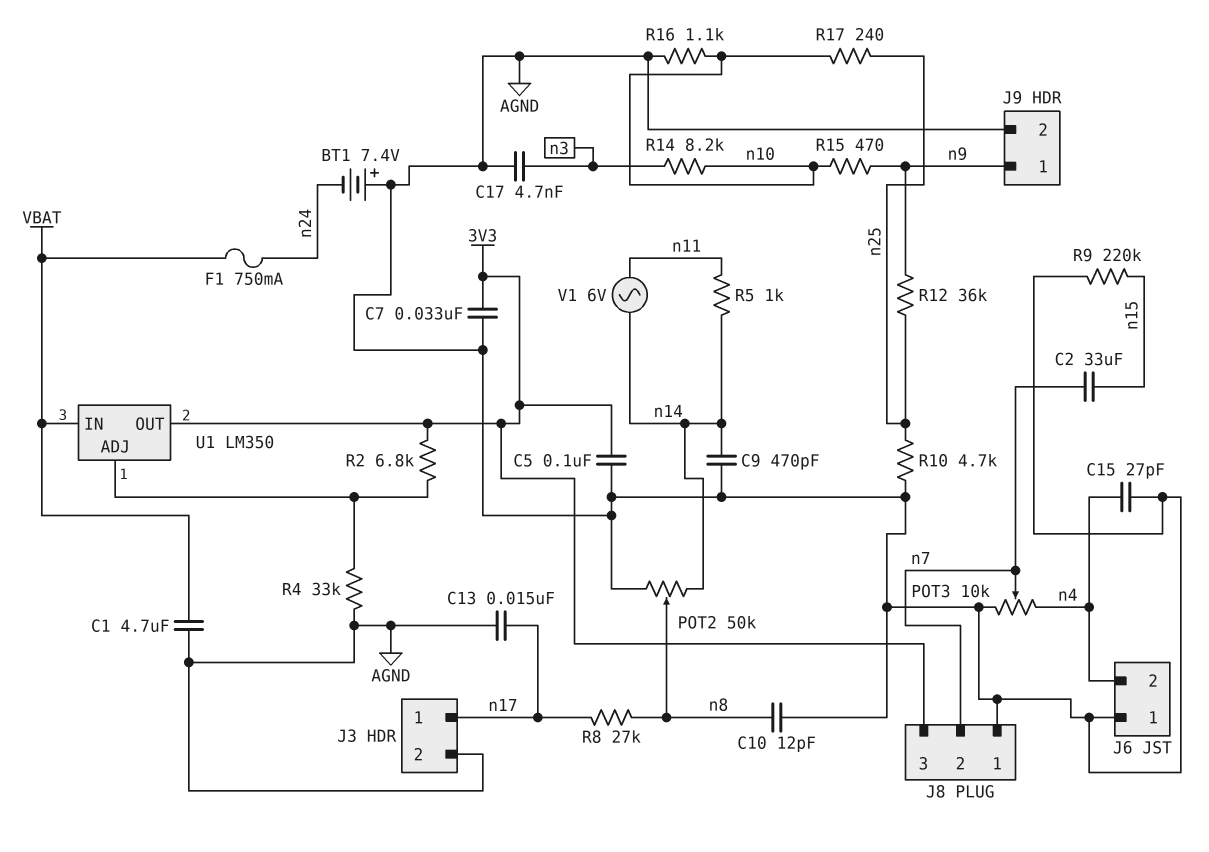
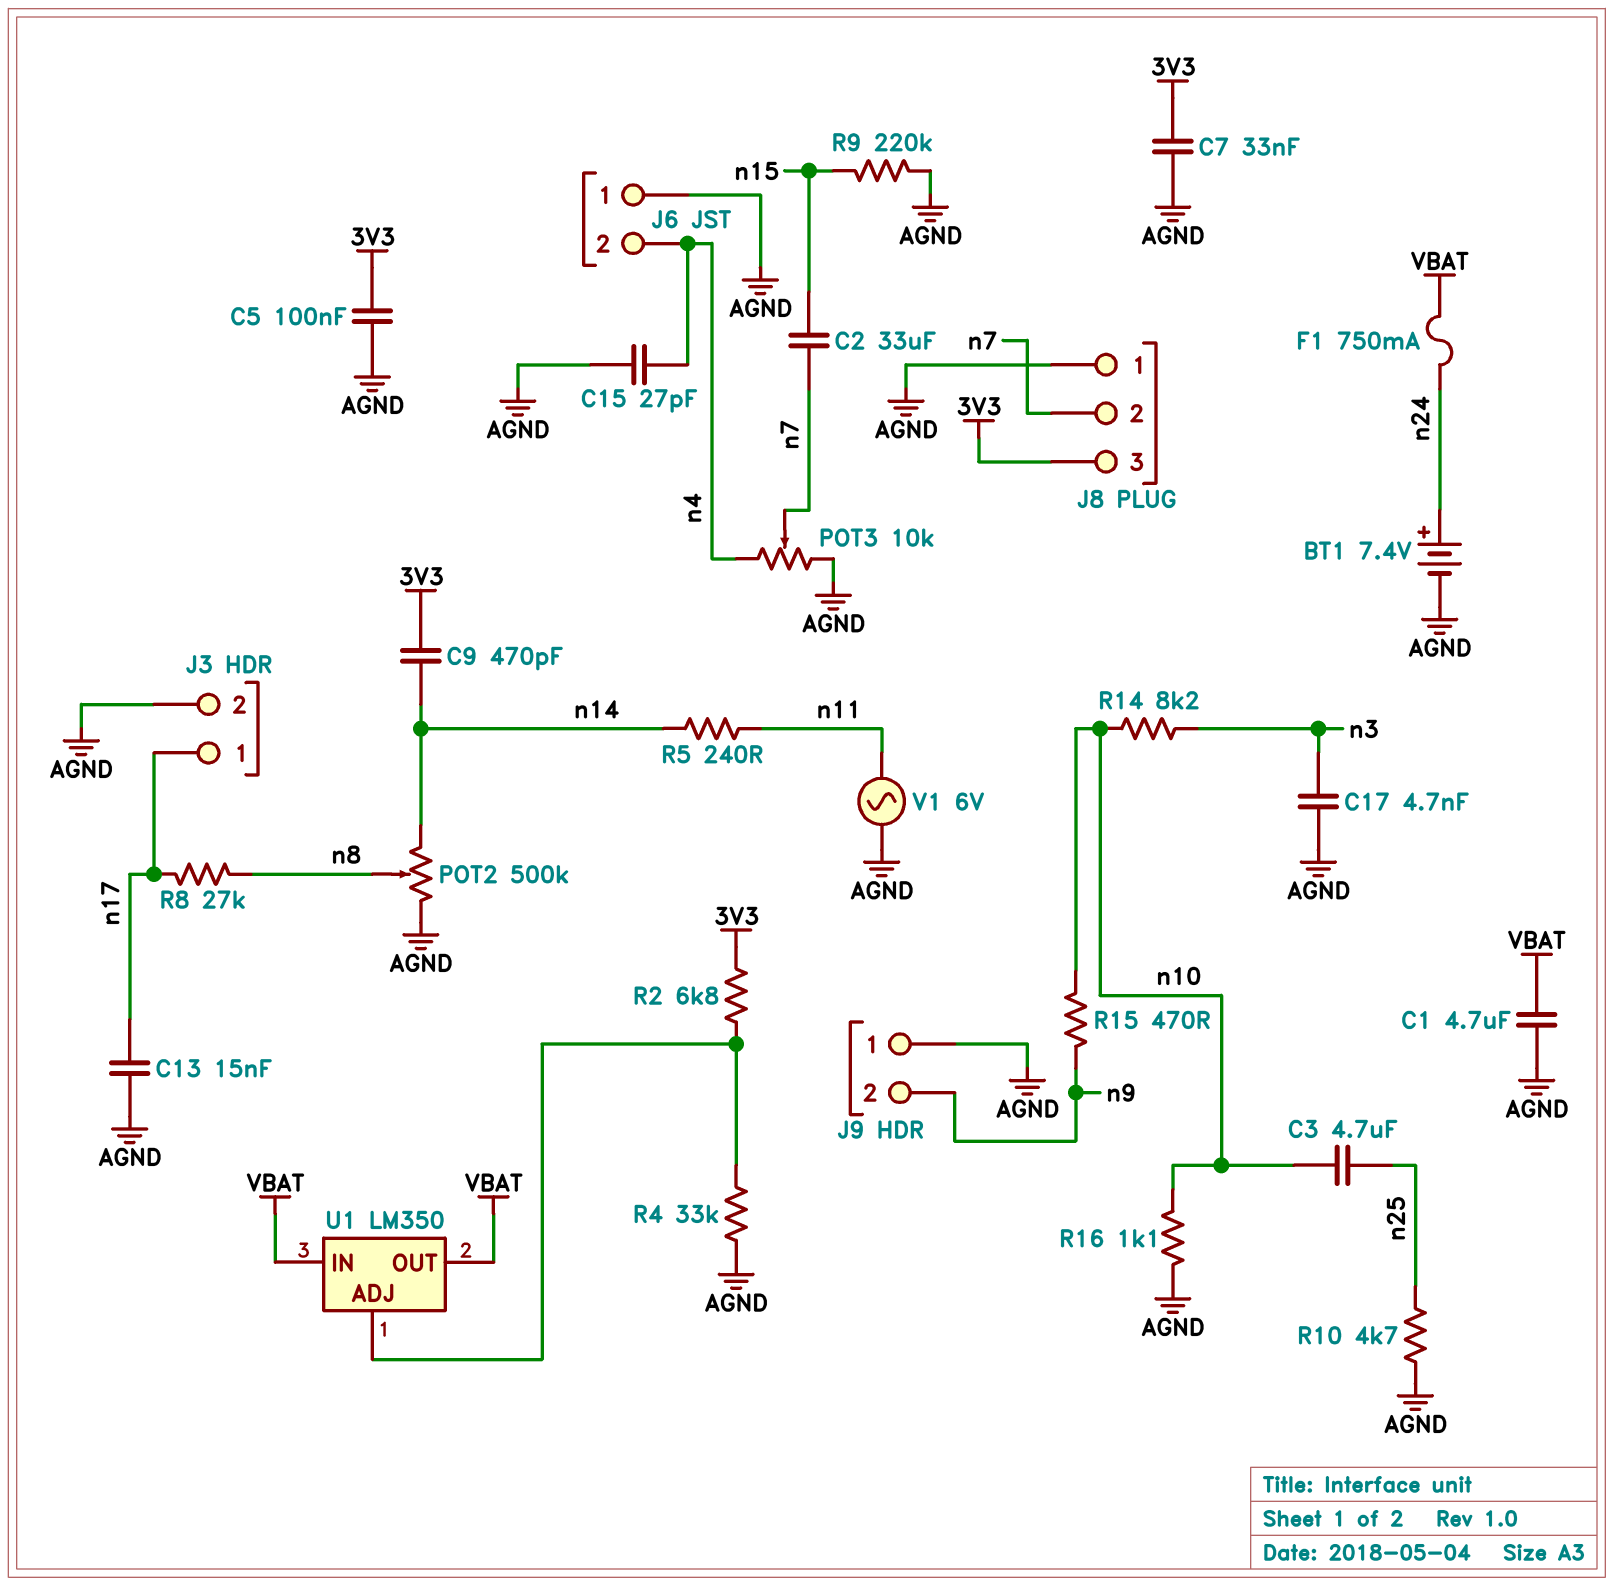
BT1: 7.4V (plus AGND, minus n24) -> 7.4V (plus n24, minus AGND)
C3: none -> 4.7uF (n10, n25)
C9: 470pF (AGND, n14) -> 470pF (3V3, n14)
C10: 12pF (AGND, n8) -> none
J9 pin 1: n9 -> AGND
J9 pin 2: AGND -> n9
POT2: 50k (AGND, n14, wiper n8) -> 500k (AGND, n14, wiper n8)
R5: 1k (n11, n14) -> 240 (n11, n14)
R12: 36k (n9, n25) -> none
R17: 240 (n10, n25) -> none
U1 pin OUT: 3V3 -> VBAT
V1: AC 6V (n11, n14) -> AC 6V (AGND, n11)

